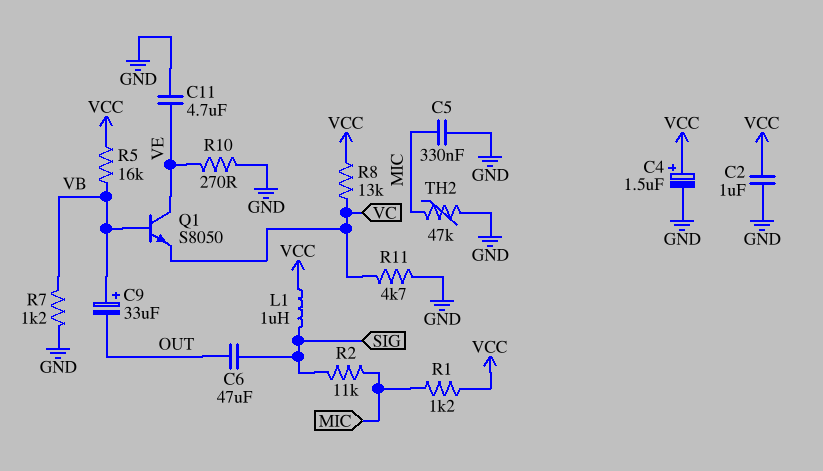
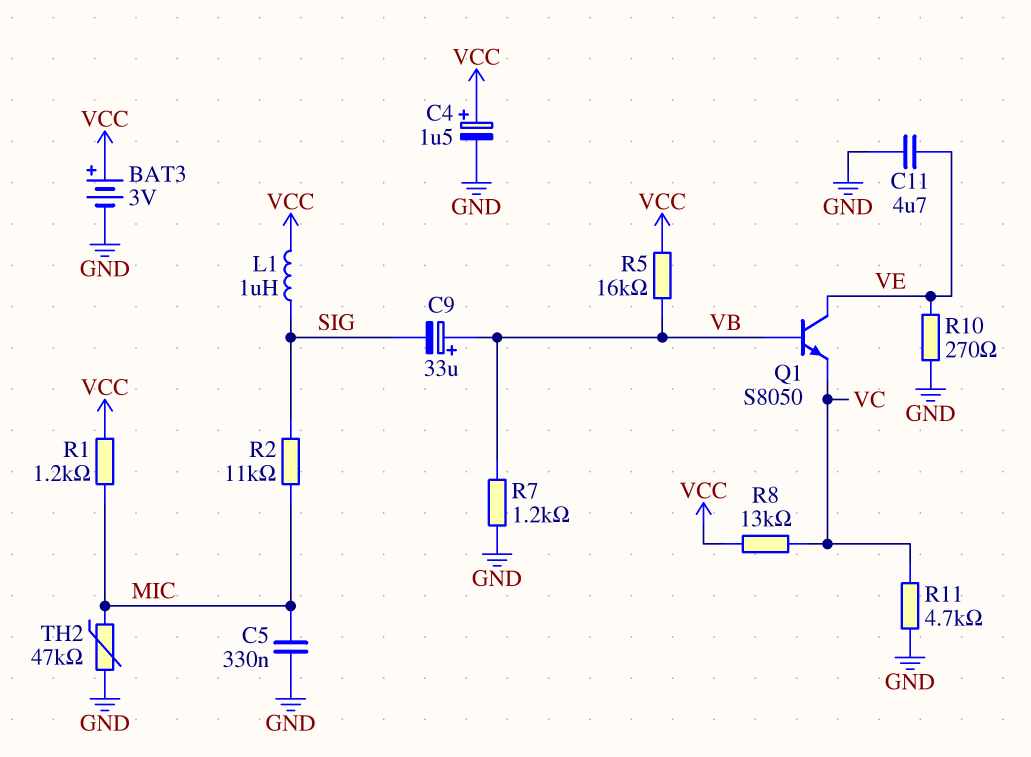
BAT3: none -> 3V (plus VCC, minus GND)
C2: 1uF (GND, VCC) -> none
C6: 47uF (OUT, SIG) -> none
C9: 33uF (plus VB, minus OUT) -> 33uF (plus VB, minus SIG)

